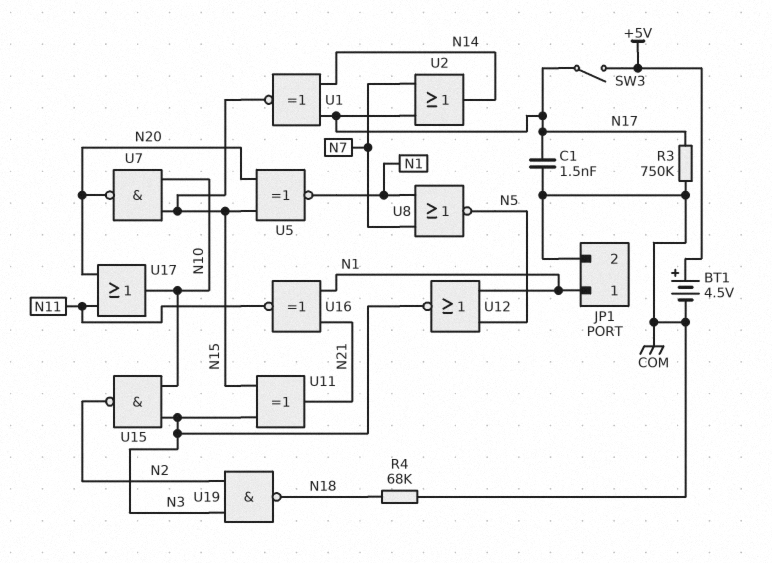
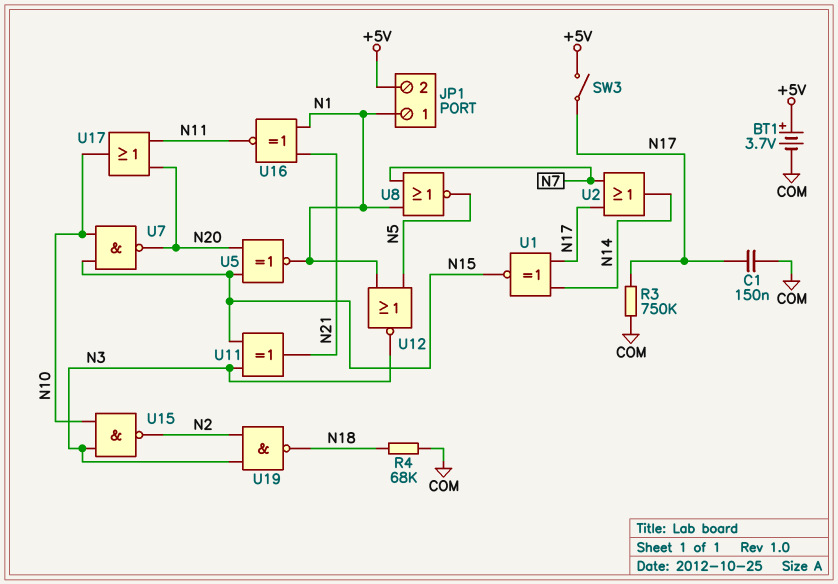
BT1: 4.5V (plus +5V, minus COM) -> 3.7V (plus +5V, minus COM)
C1: 1.5nF (COM, N17) -> 150nF (COM, N17)
JP1 pin 2: COM -> +5V

